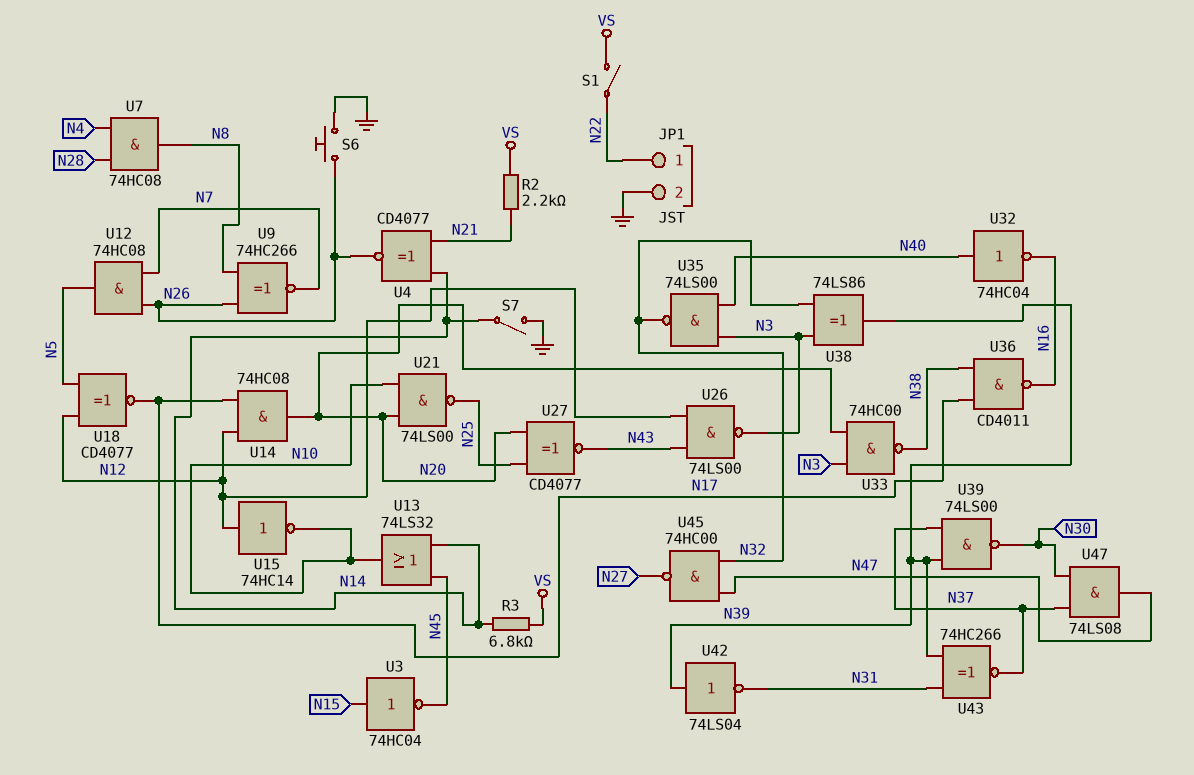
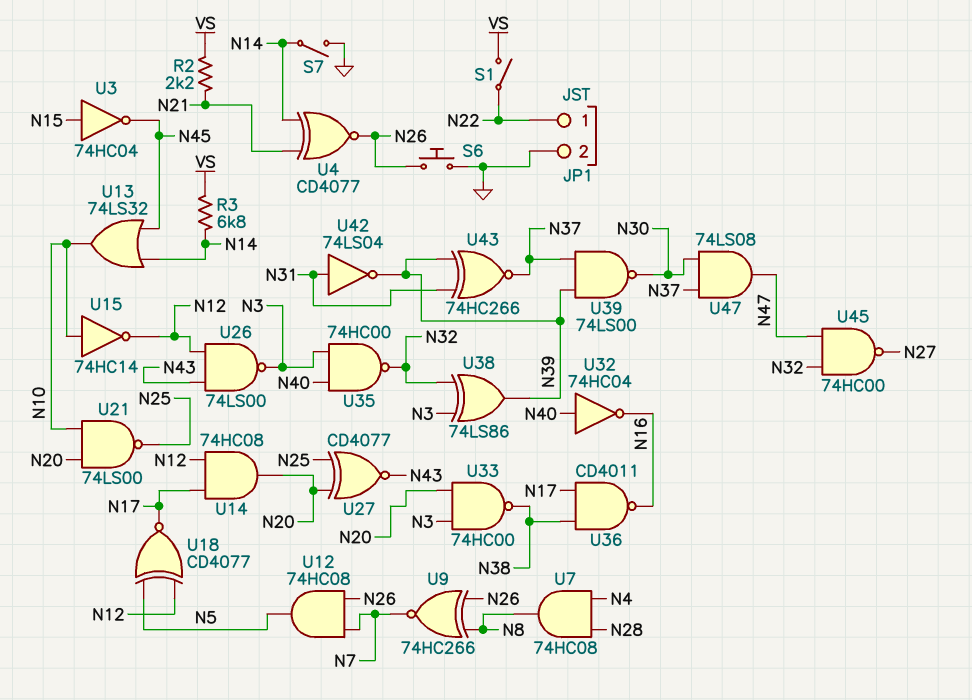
U15: NOT 74HC14 (in N12, out N10) -> NOT 74HC14 (in N10, out N12)
U35: NAND 74LS00 (in N3, in N40, out N32) -> NAND 74HC00 (in N3, in N40, out N32)
U42: NOT 74LS04 (in N39, out N31) -> NOT 74LS04 (in N31, out N39)

